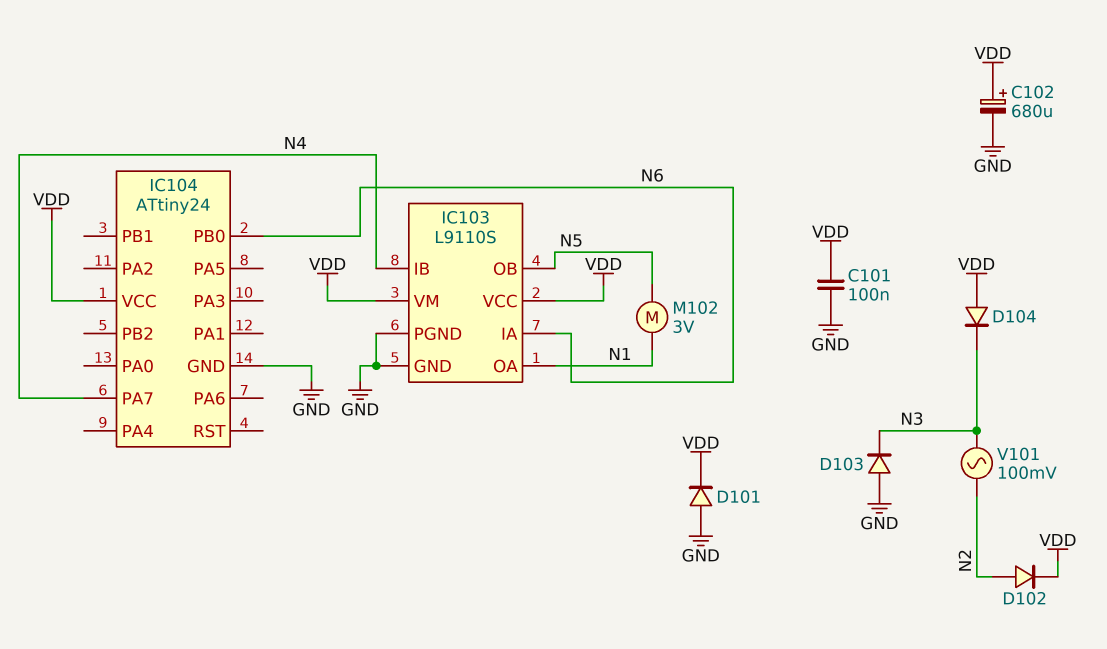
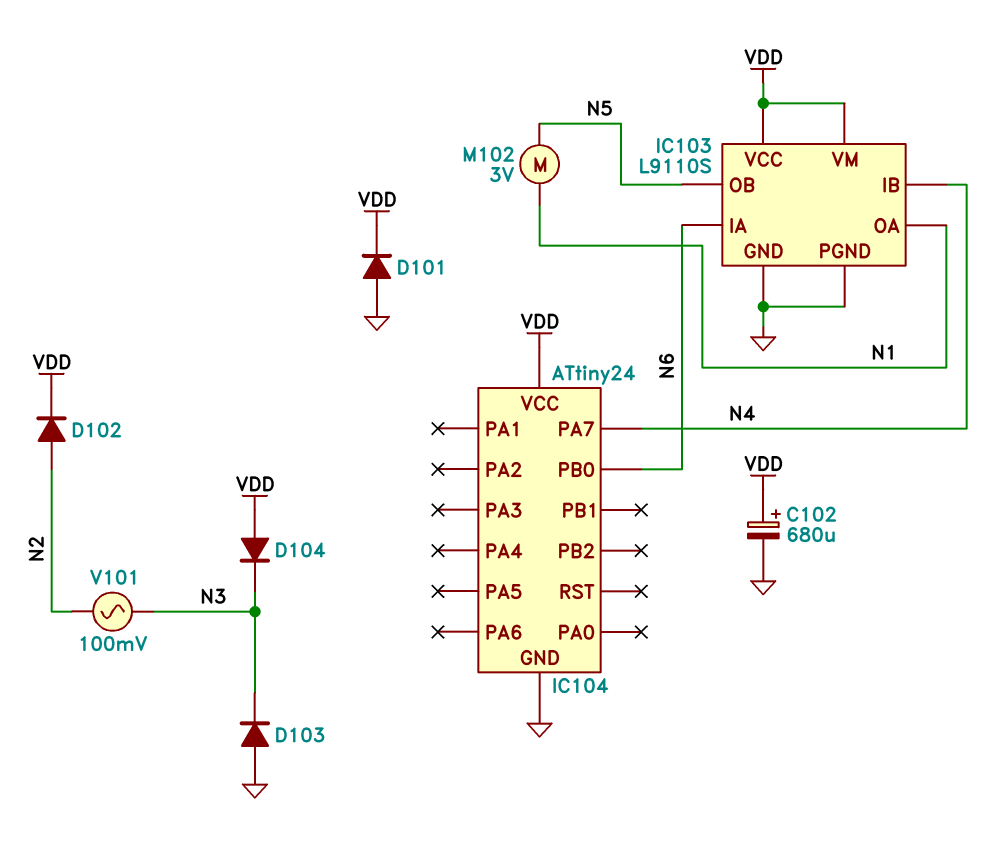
C101: 100nF (GND, VDD) -> none

